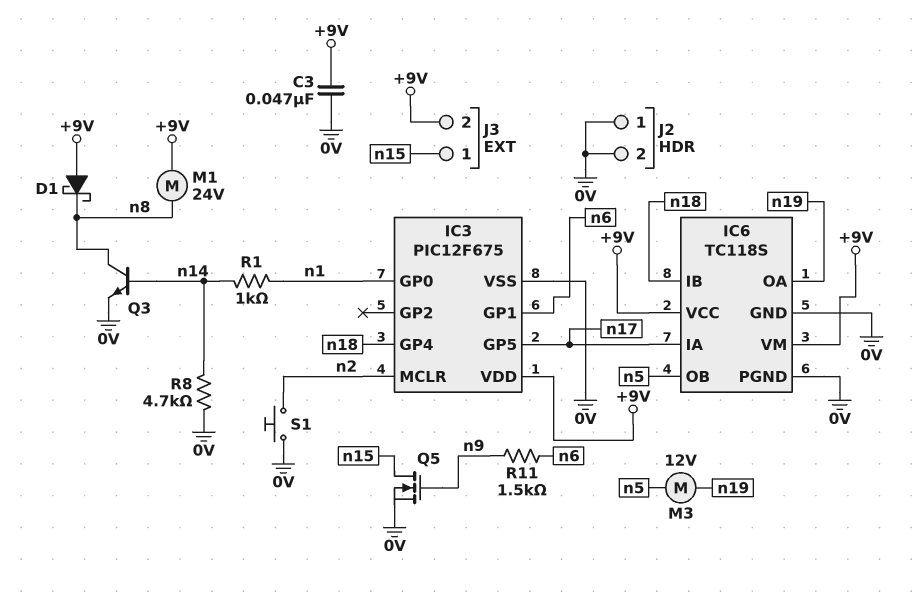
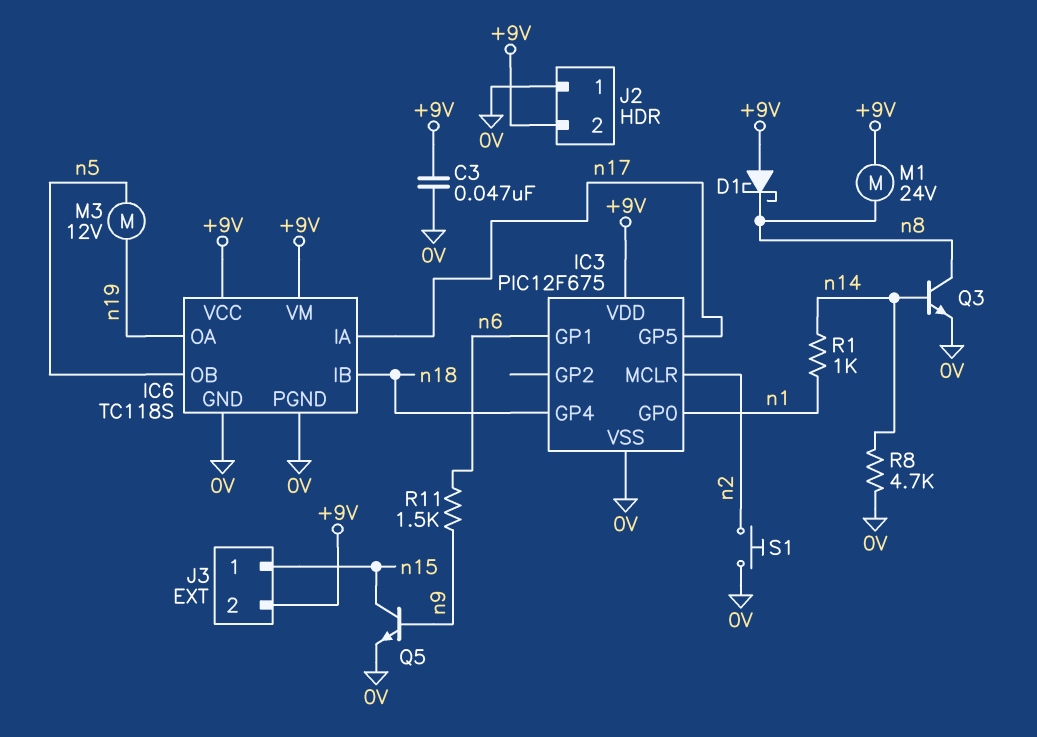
J2 pin 2: 0V -> +9V
Q5: NMOS (G n9, D n15, S 0V) -> NPN (B n9, C n15, E 0V)

